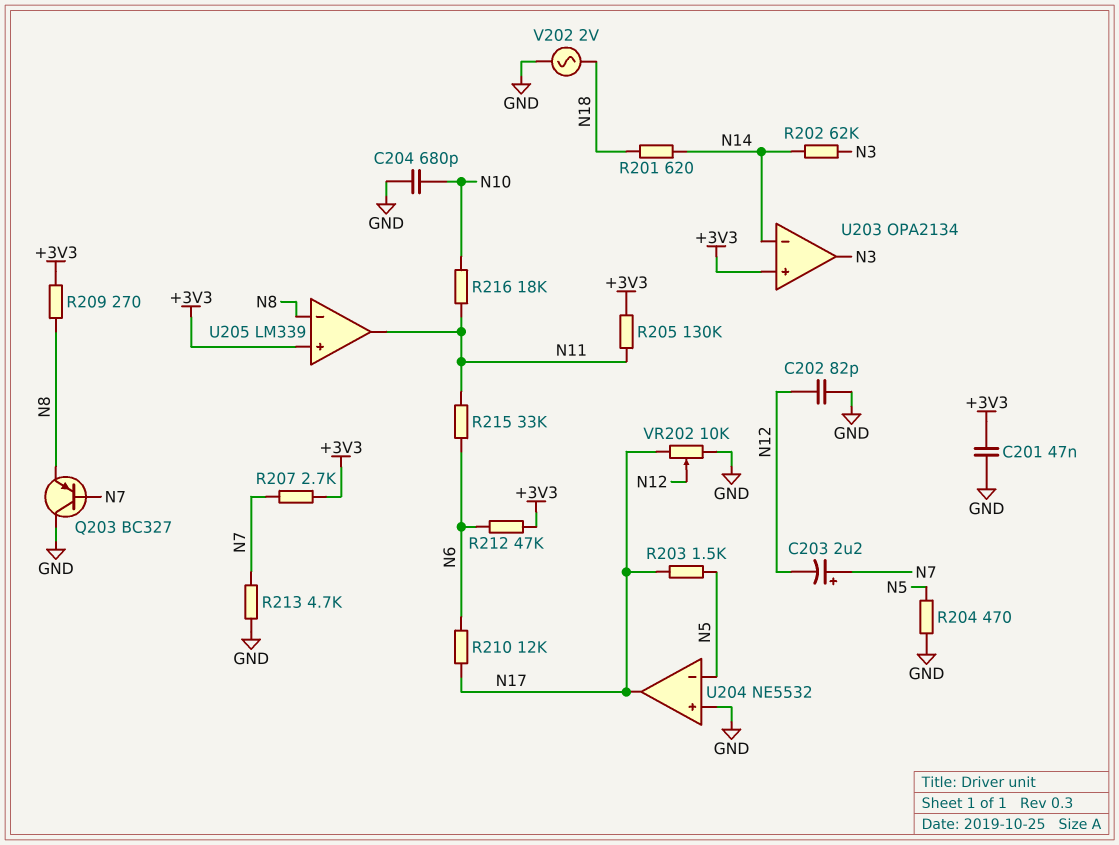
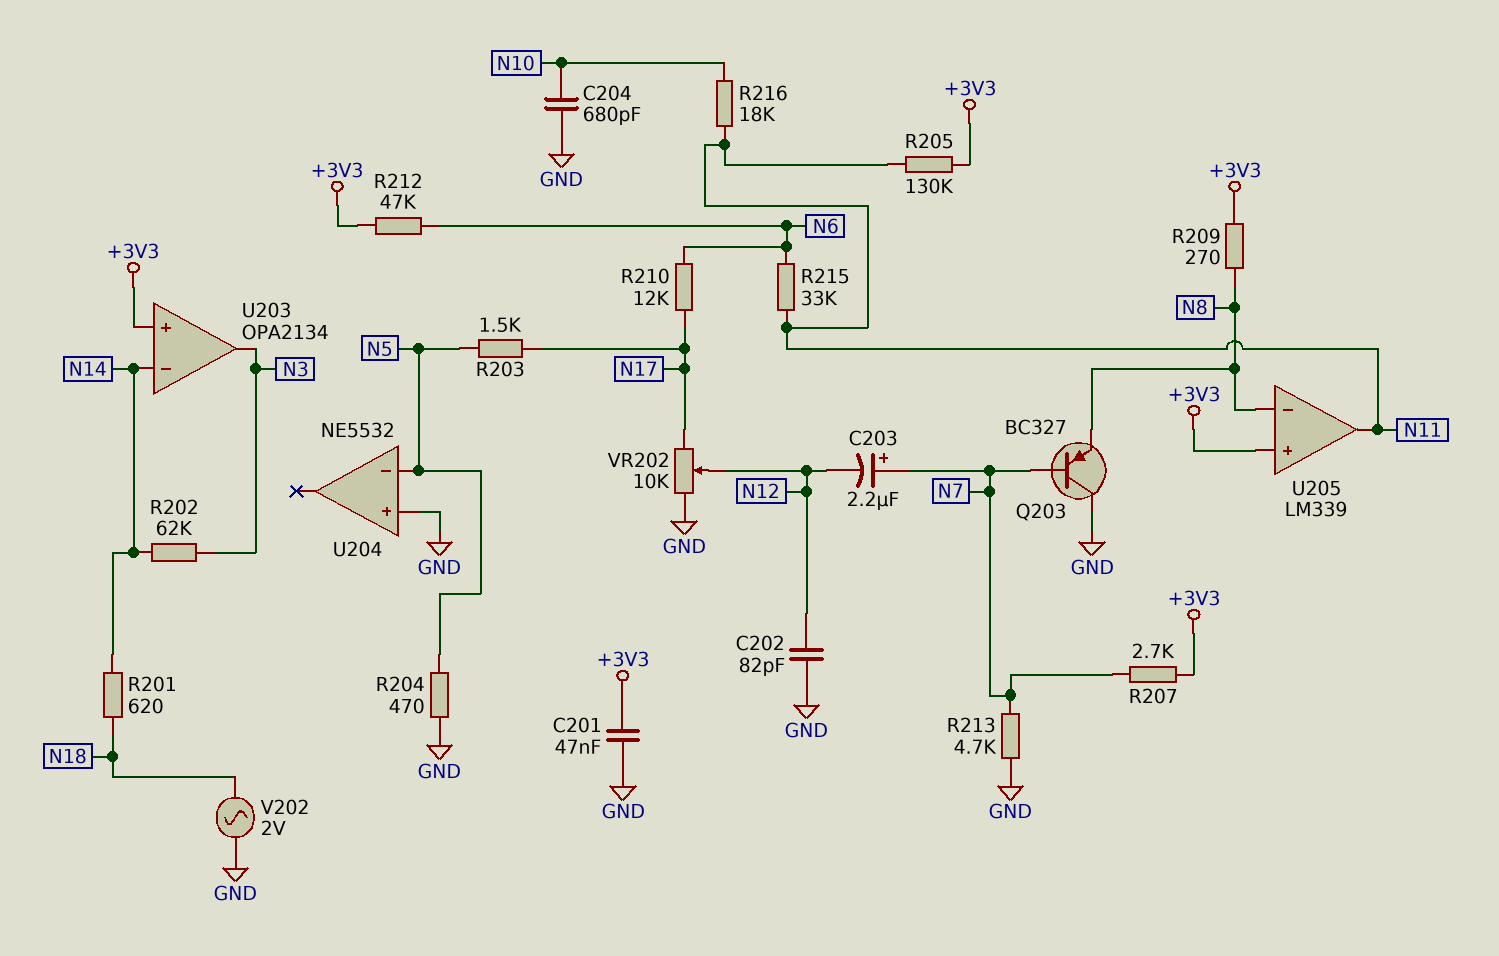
U204 pin out: N17 -> none

